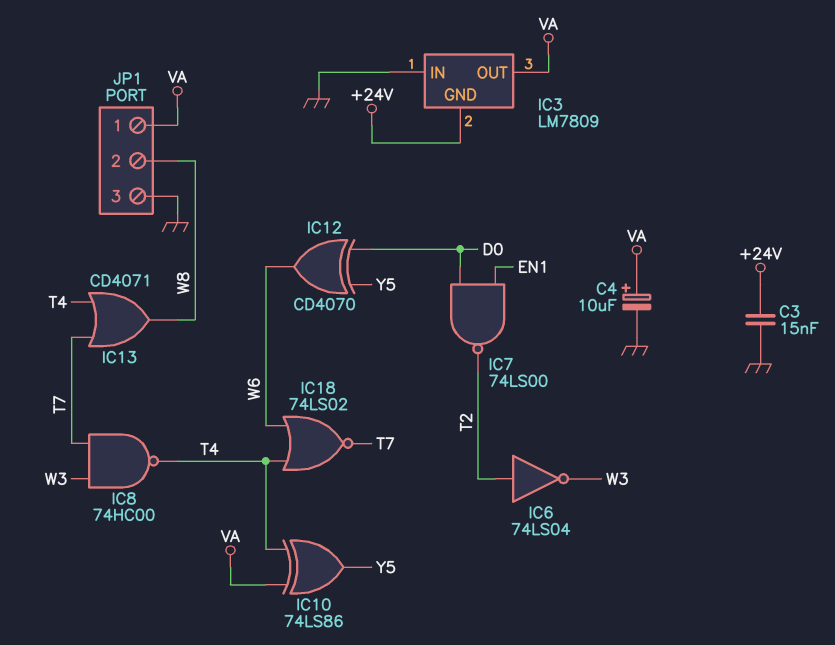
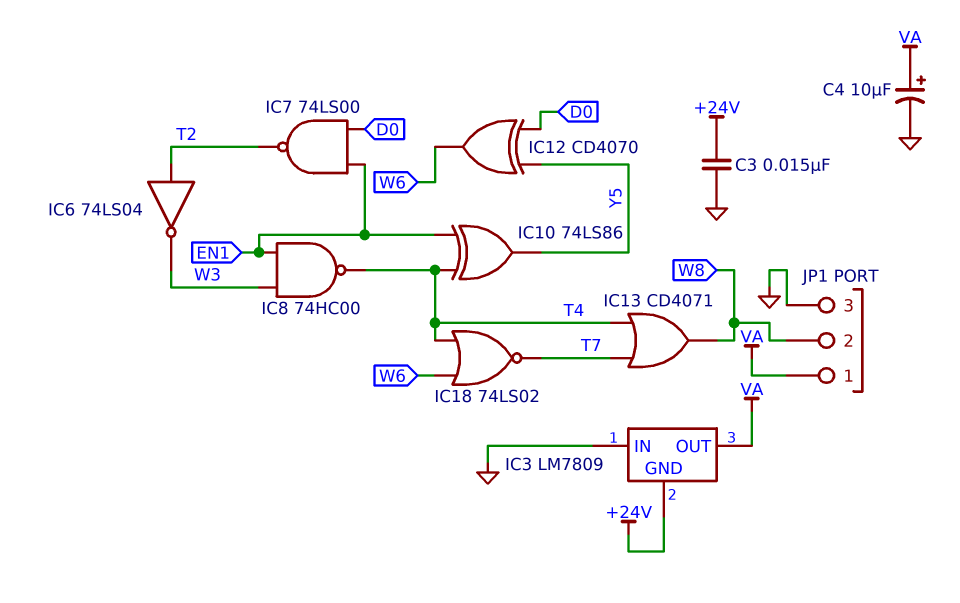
IC8: NAND 74HC00 (in T7, in W3, out T4) -> NAND 74HC00 (in EN1, in W3, out T4)
IC10: XOR 74LS86 (in T4, in VA, out Y5) -> XOR 74LS86 (in EN1, in T4, out Y5)

